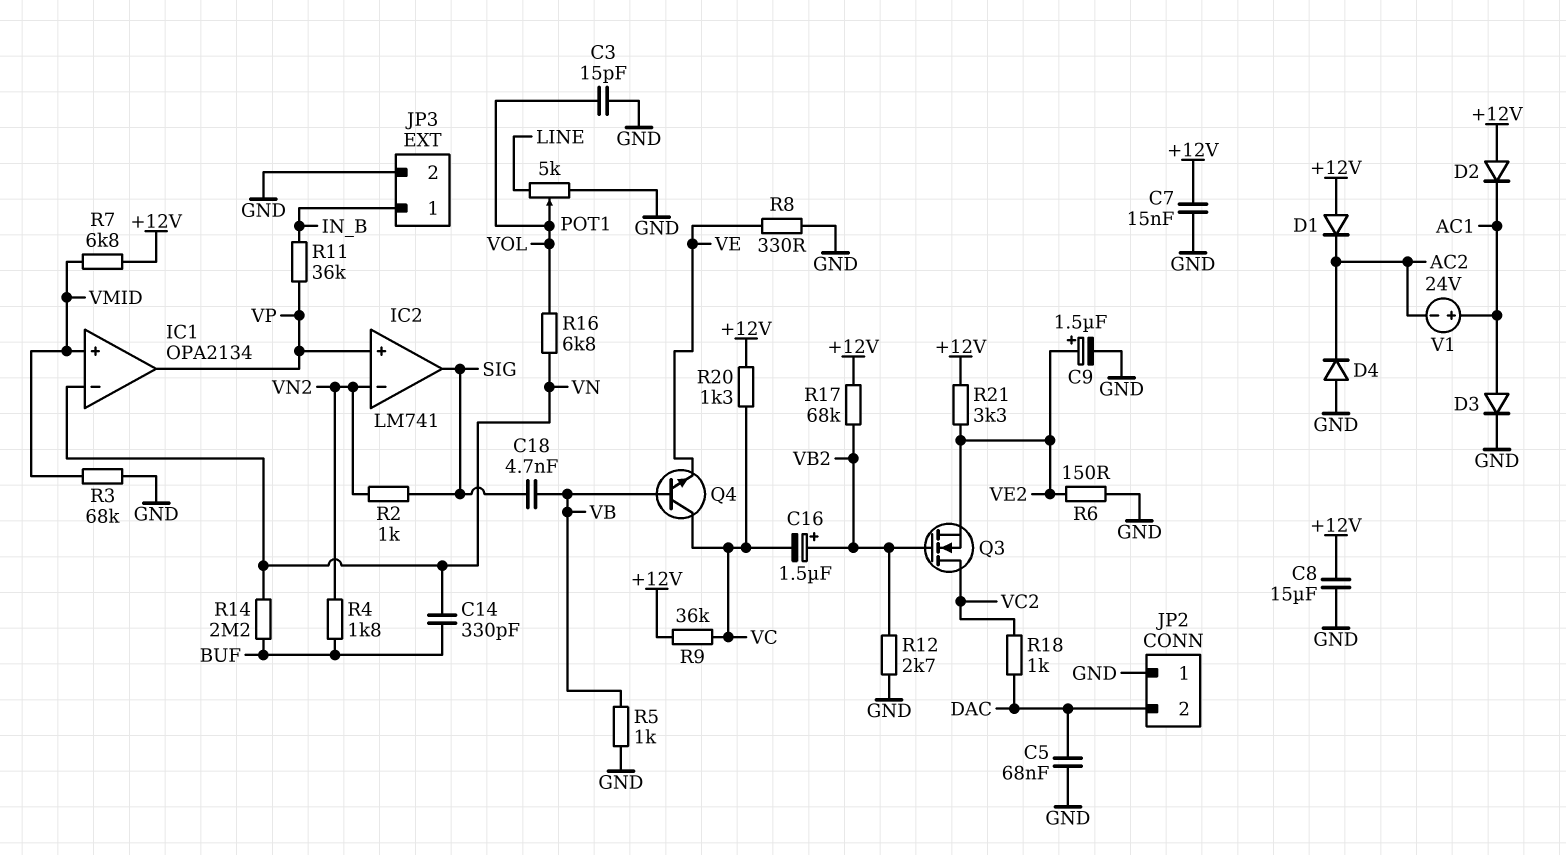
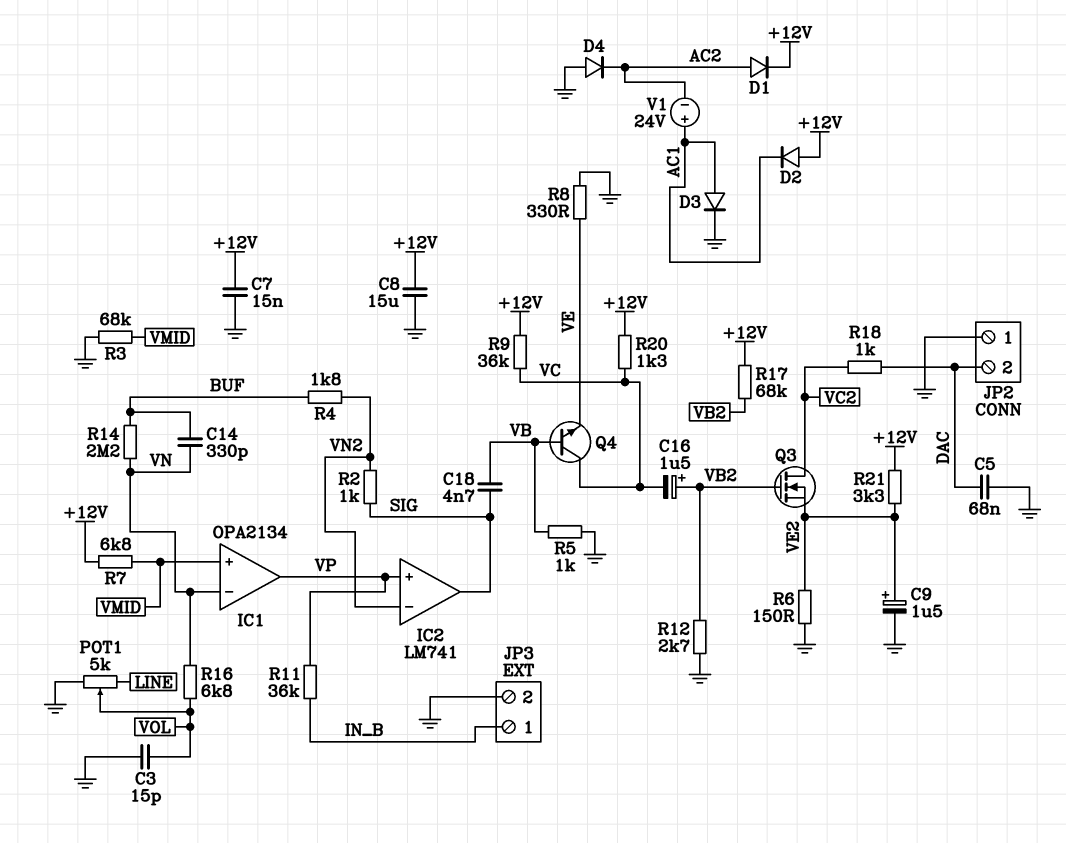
D1: diode (A +12V, K AC2) -> diode (A AC2, K +12V)

